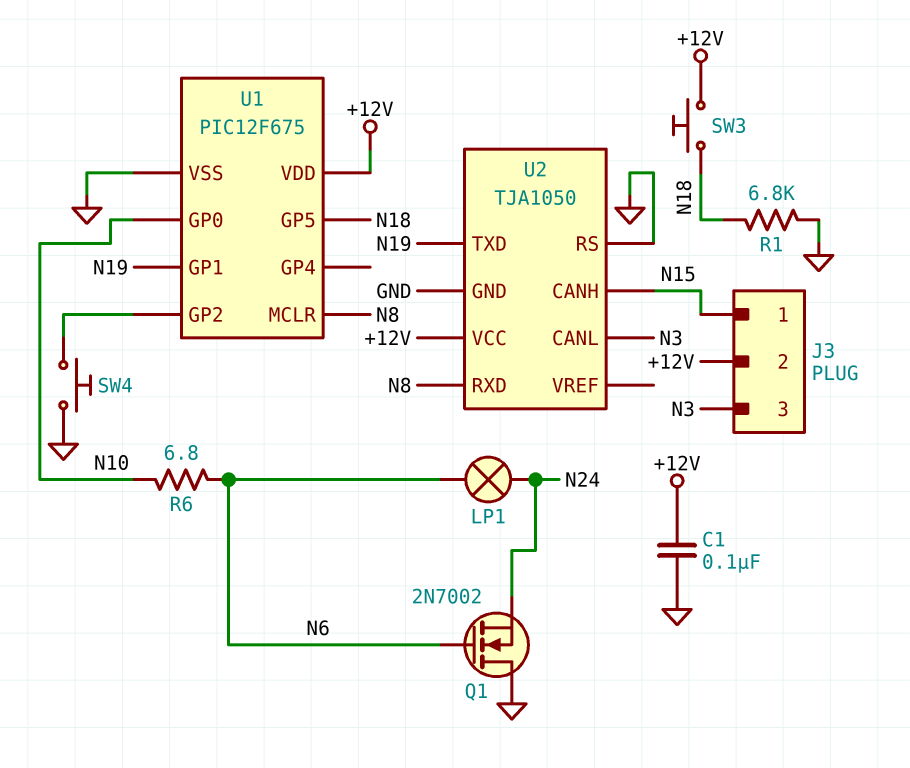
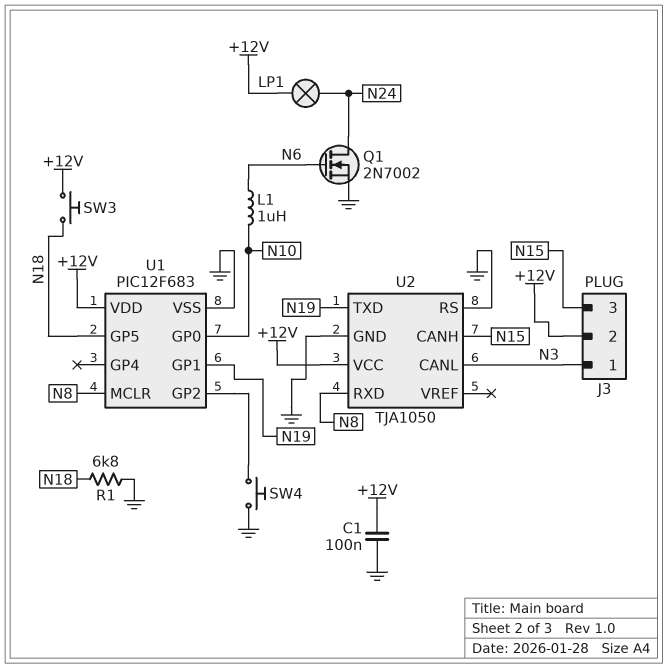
J3 pin 1: N15 -> N3
J3 pin 3: N3 -> N15
L1: none -> 1uH (N6, N10)
LP1: lamp (N6, N24) -> lamp (+12V, N24)
Q1: NMOS 2N7002 (G N6, D GND, S N24) -> NMOS 2N7002 (G N6, D N24, S GND)
R6: 6.8 (N6, N10) -> none
U1: PIC12F675 -> PIC12F683

